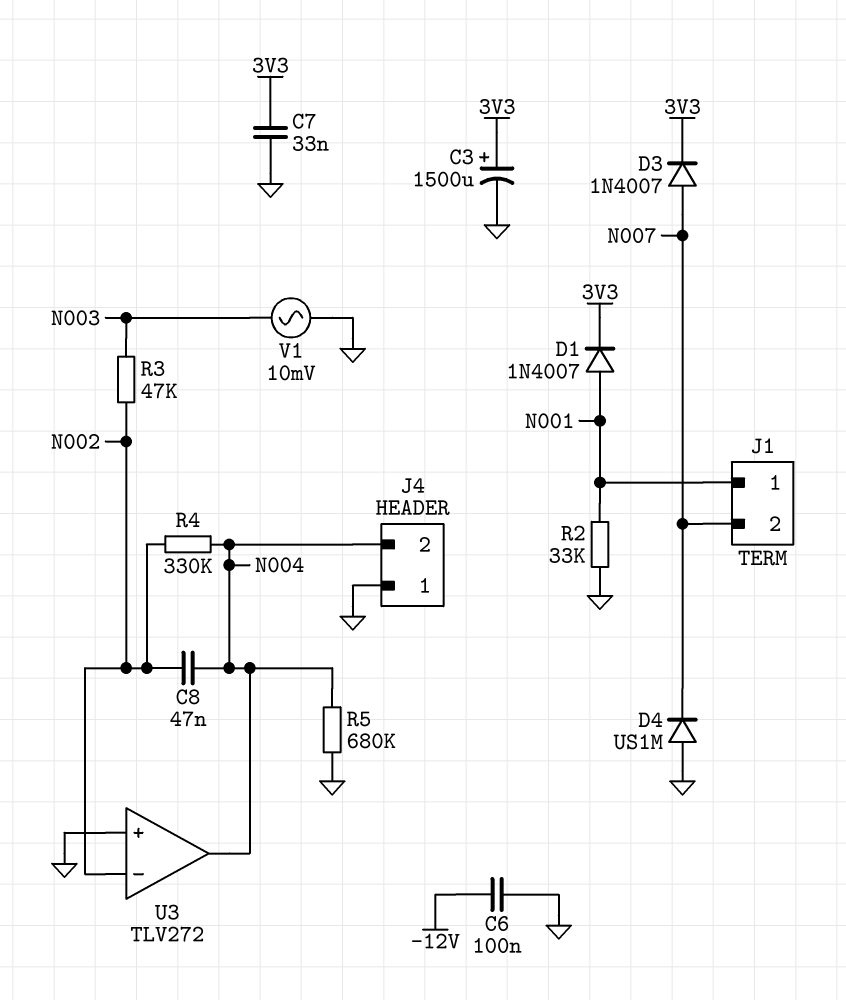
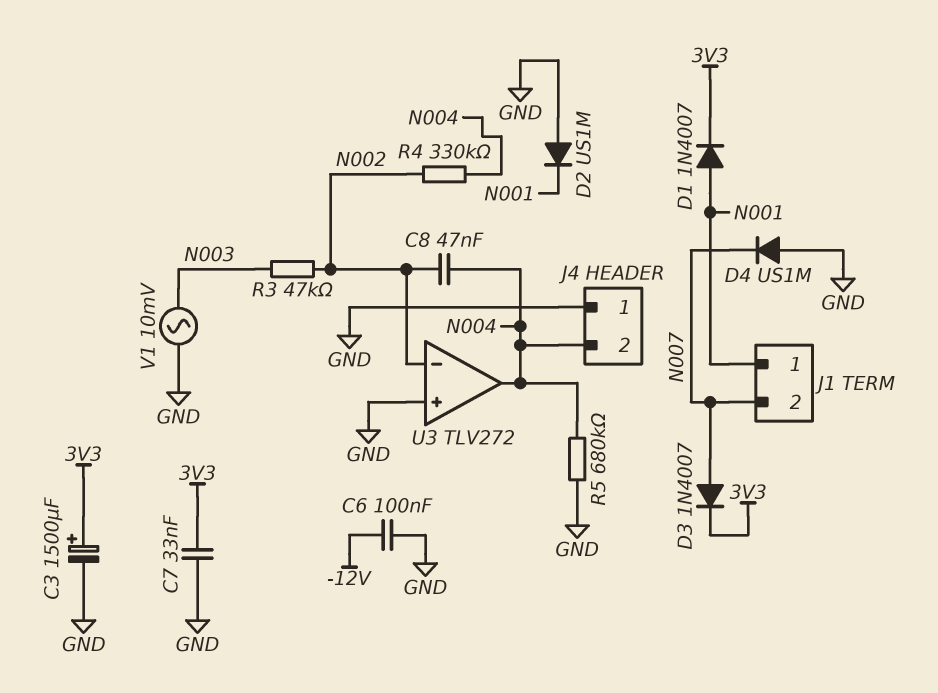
D2: none -> diode US1M (A GND, K N001)
R2: 33k (GND, N001) -> none

